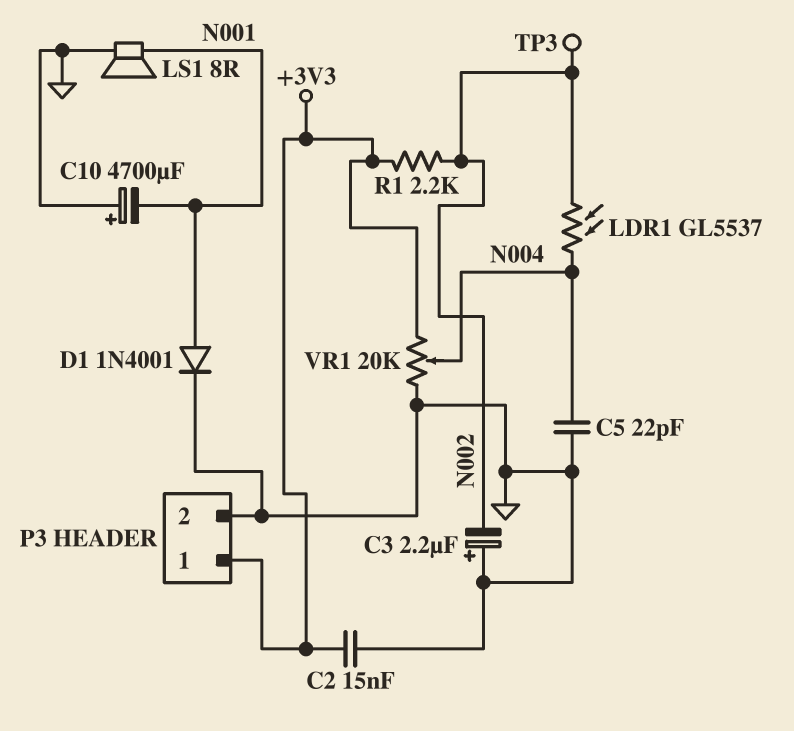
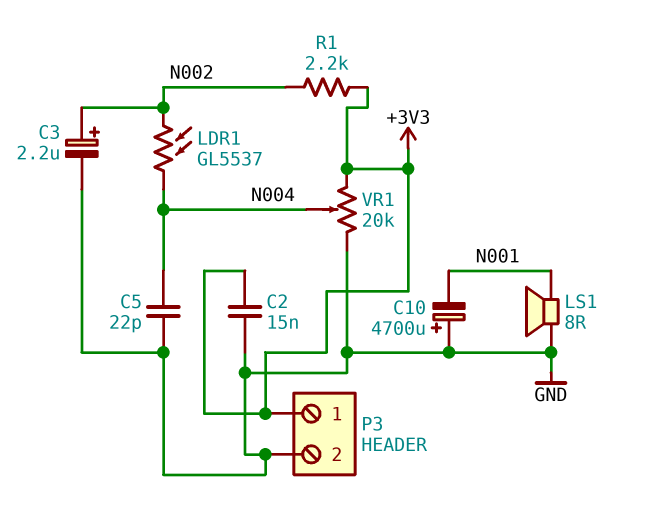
C3: 2.2uF (plus GND, minus N002) -> 2.2uF (plus N002, minus GND)
D1: diode 1N4001 (A N001, K GND) -> none
TP3: test point (N002) -> none

